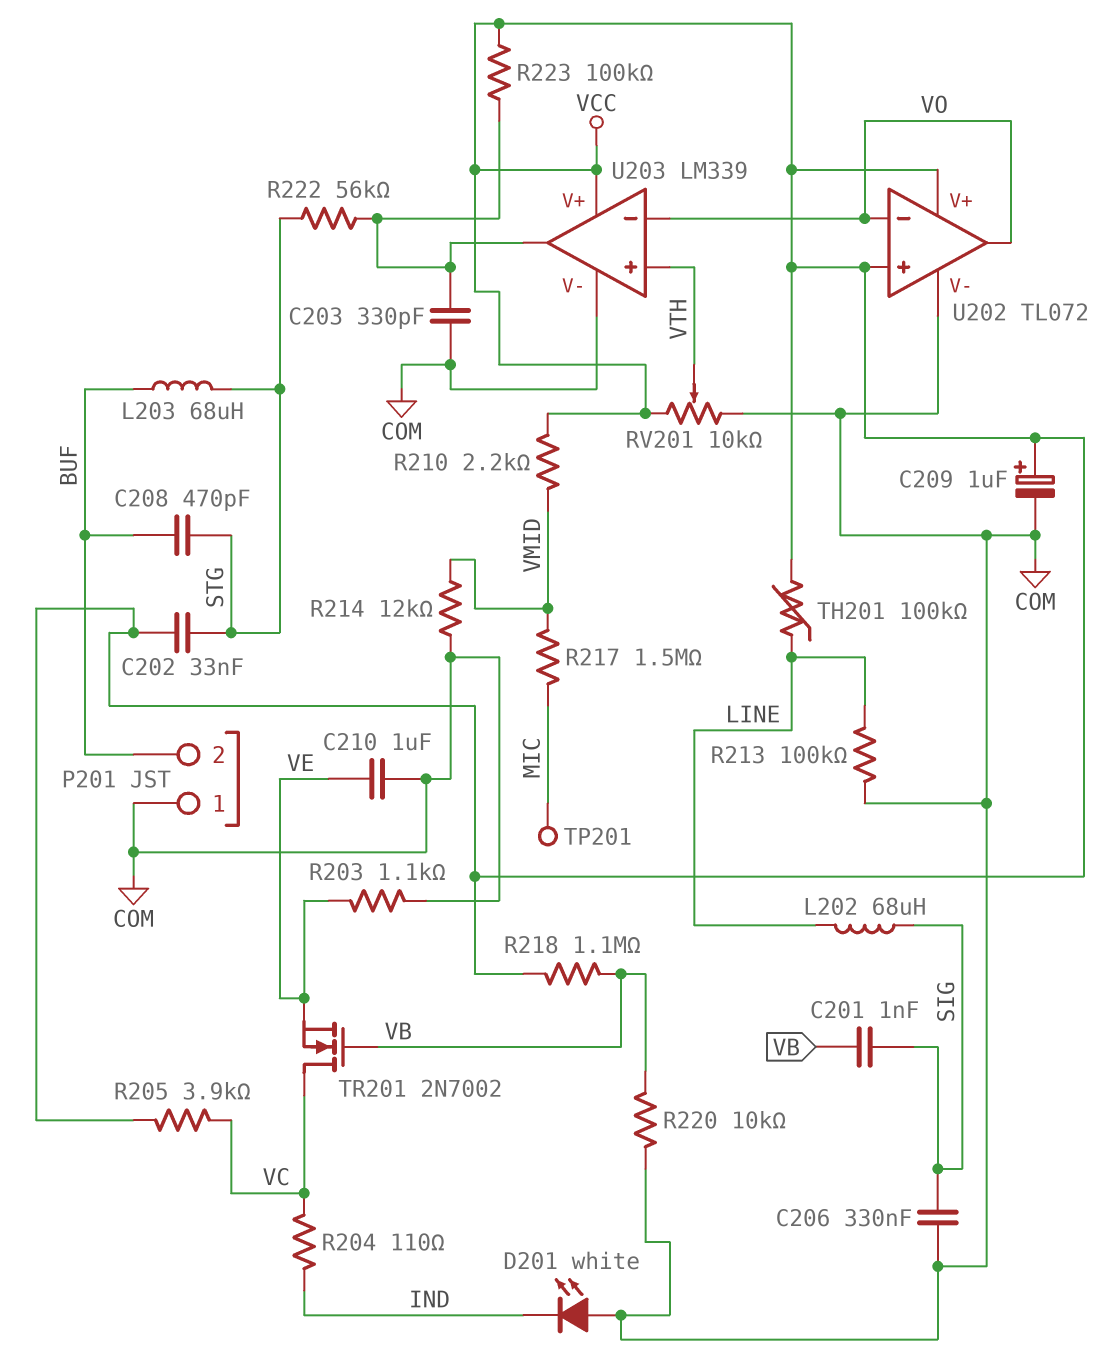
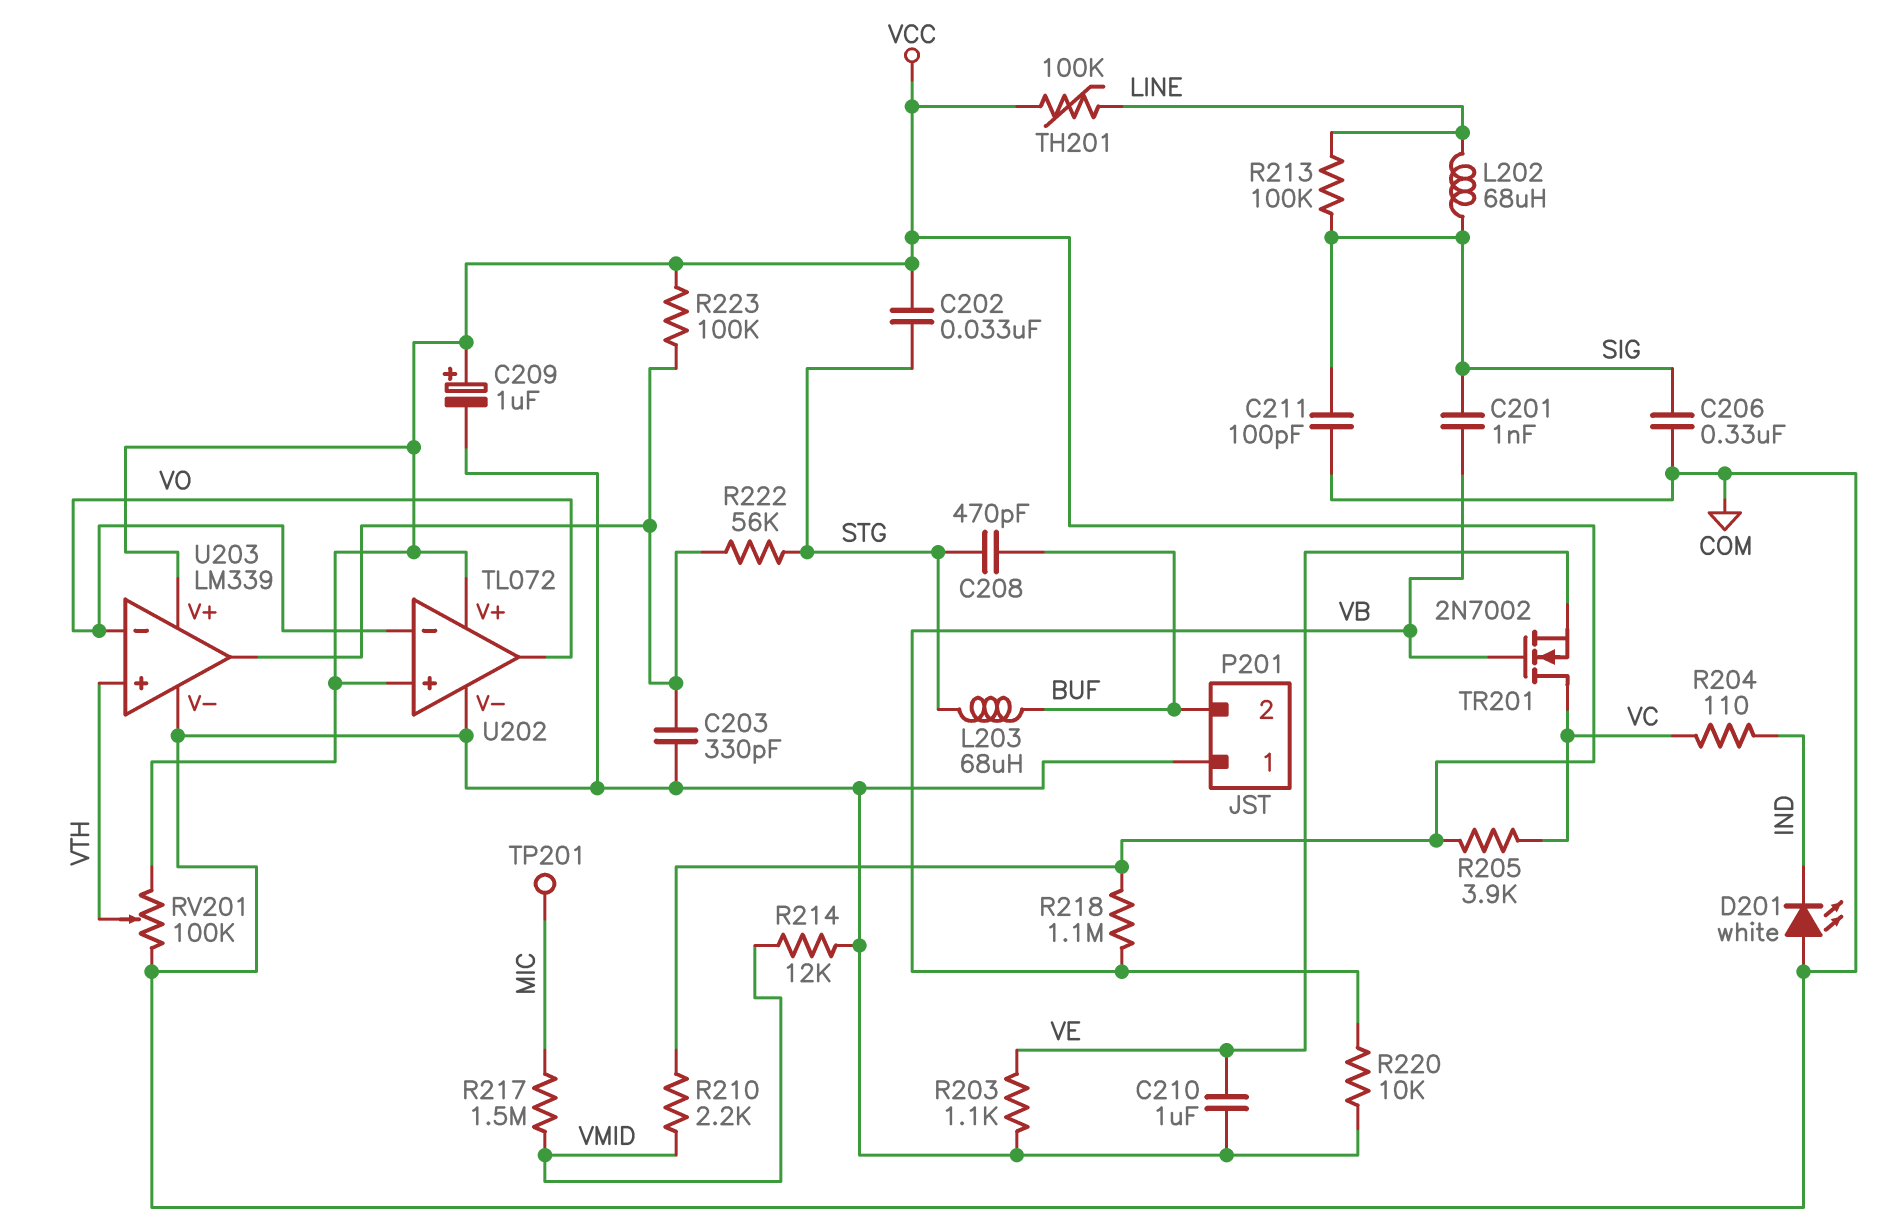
C211: none -> 100pF (COM, SIG)
R213: 100k (COM, LINE) -> 100k (LINE, SIG)
RV201: 10k (COM, VCC, wiper VTH) -> 100k (COM, VCC, wiper VTH)

